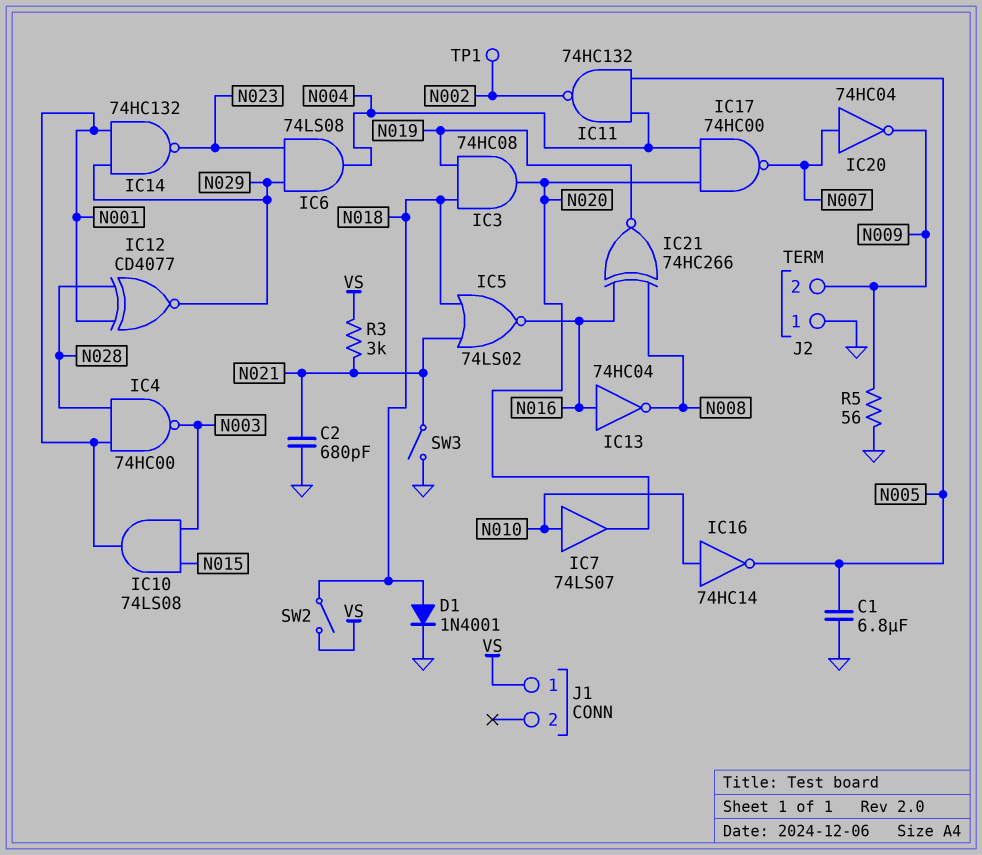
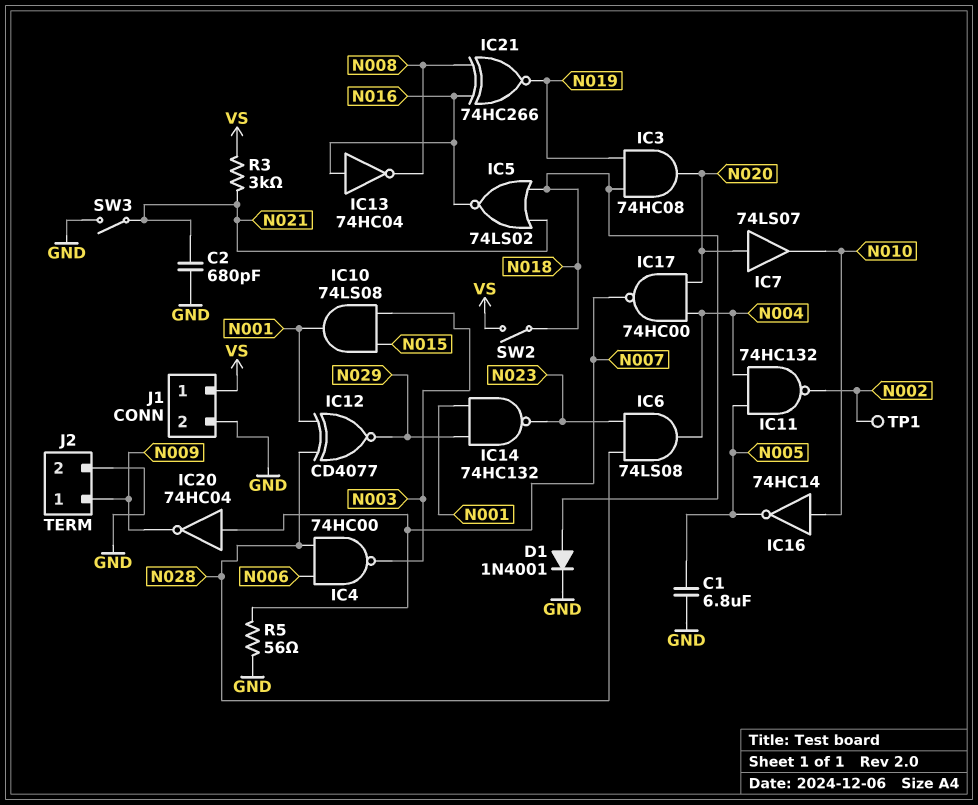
IC4: NAND 74HC00 (in N001, in N028, out N003) -> NAND 74HC00 (in N006, in N028, out N003)
IC6: AND 74LS08 (in N023, in N029, out N004) -> AND 74LS08 (in N023, in N028, out N004)
IC7: buffer 74LS07 (in N010, out N020) -> buffer 74LS07 (in N020, out N010)
J1 pin 2: none -> GND
J2 pin 1: GND -> N009
J2 pin 2: N009 -> GND
R5: 56 (GND, N009) -> 56 (GND, N007)

